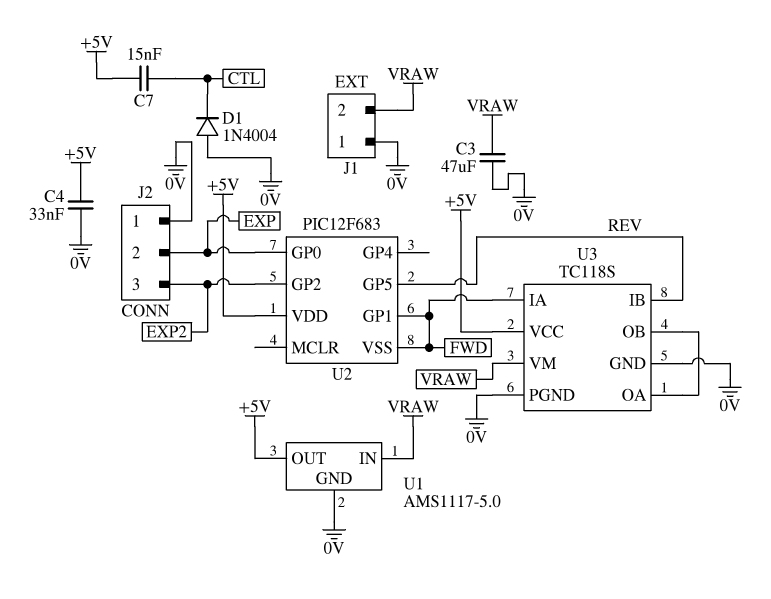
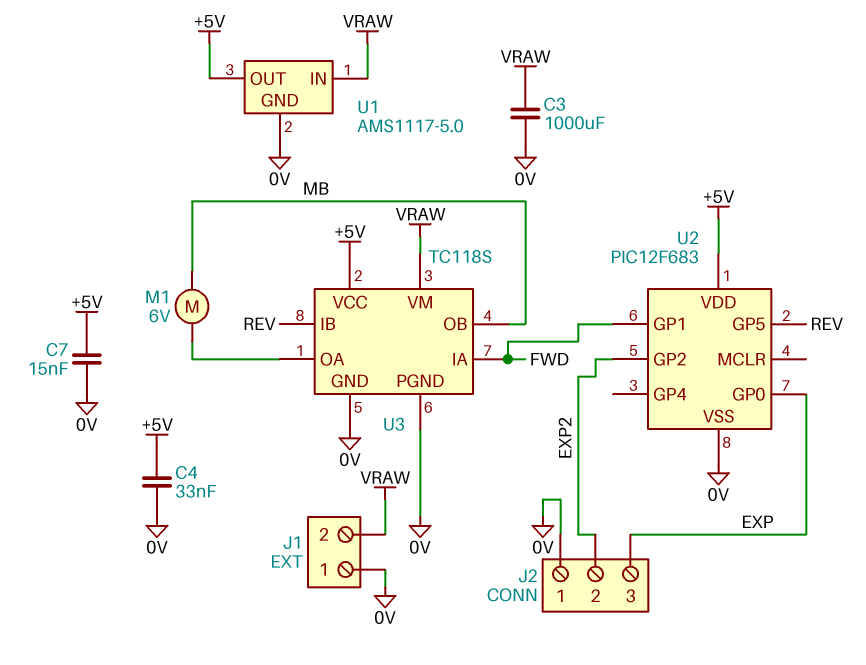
C3: 47uF (0V, VRAW) -> 1000uF (0V, VRAW)
C7: 15nF (+5V, CTL) -> 15nF (+5V, 0V)
D1: diode 1N4004 (A 0V, K CTL) -> none
J2 pin 2: EXP -> EXP2
J2 pin 3: EXP2 -> EXP
M1: none -> motor 6V (MB, U3/OA)
U2 pin VSS: FWD -> 0V
U3 pin OB: U3/OA -> MB

